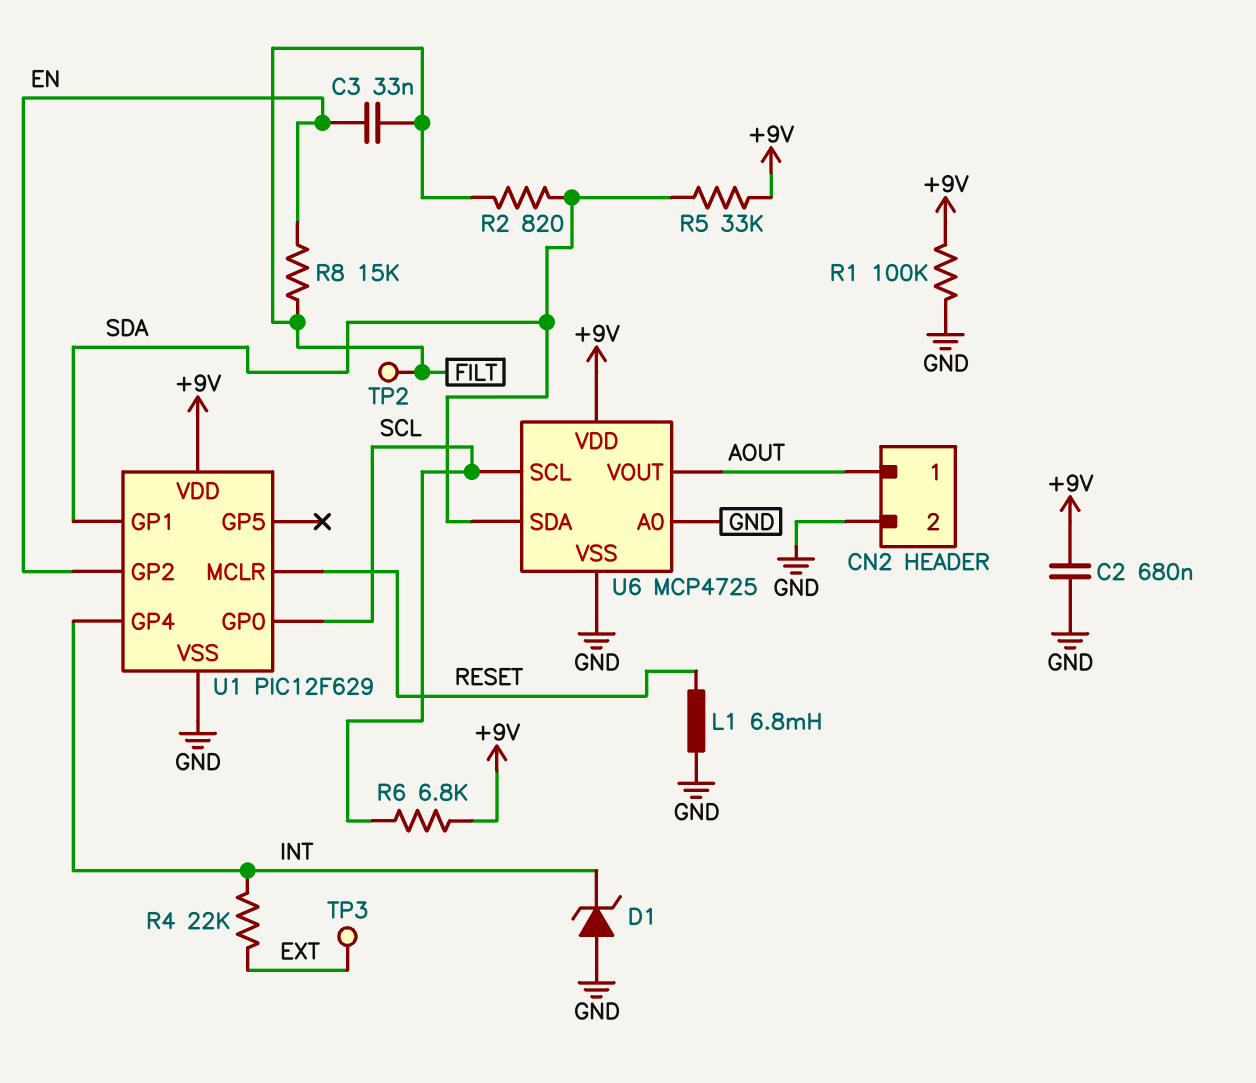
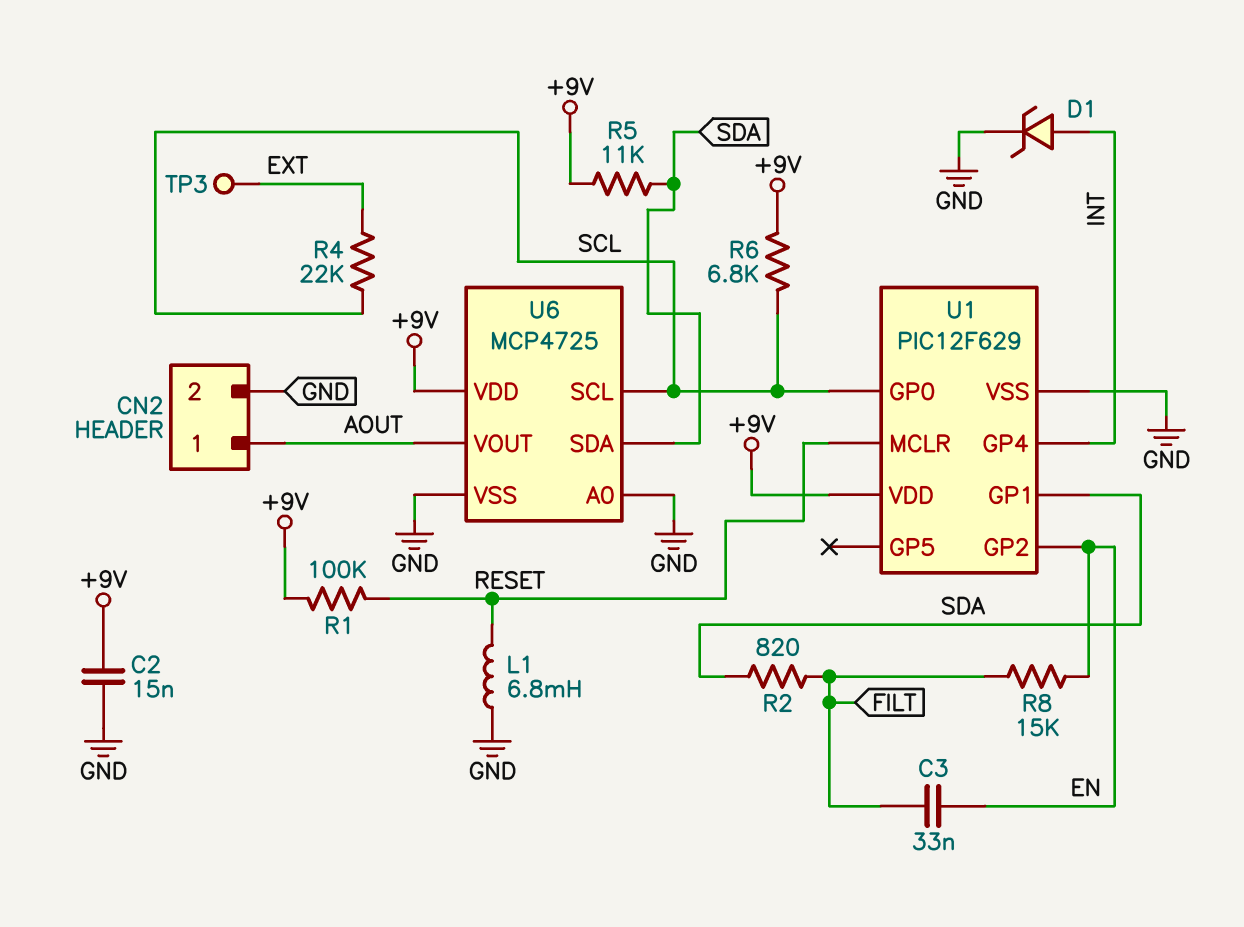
C2: 680nF (+9V, GND) -> 15nF (+9V, GND)
D1: zener (A GND, K INT) -> zener (A INT, K GND)
R1: 100k (+9V, GND) -> 100k (+9V, RESET)
R4: 22k (EXT, INT) -> 22k (EXT, SCL)
R5: 33k (+9V, SDA) -> 11k (+9V, SDA)
TP2: test point (FILT) -> none

